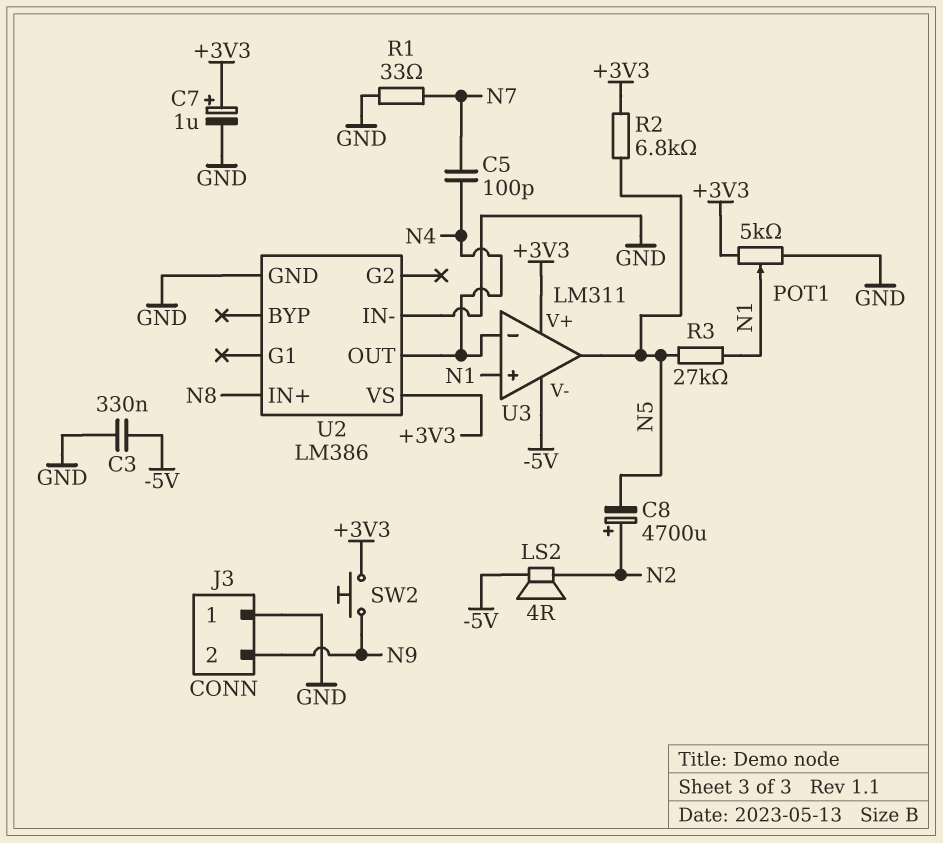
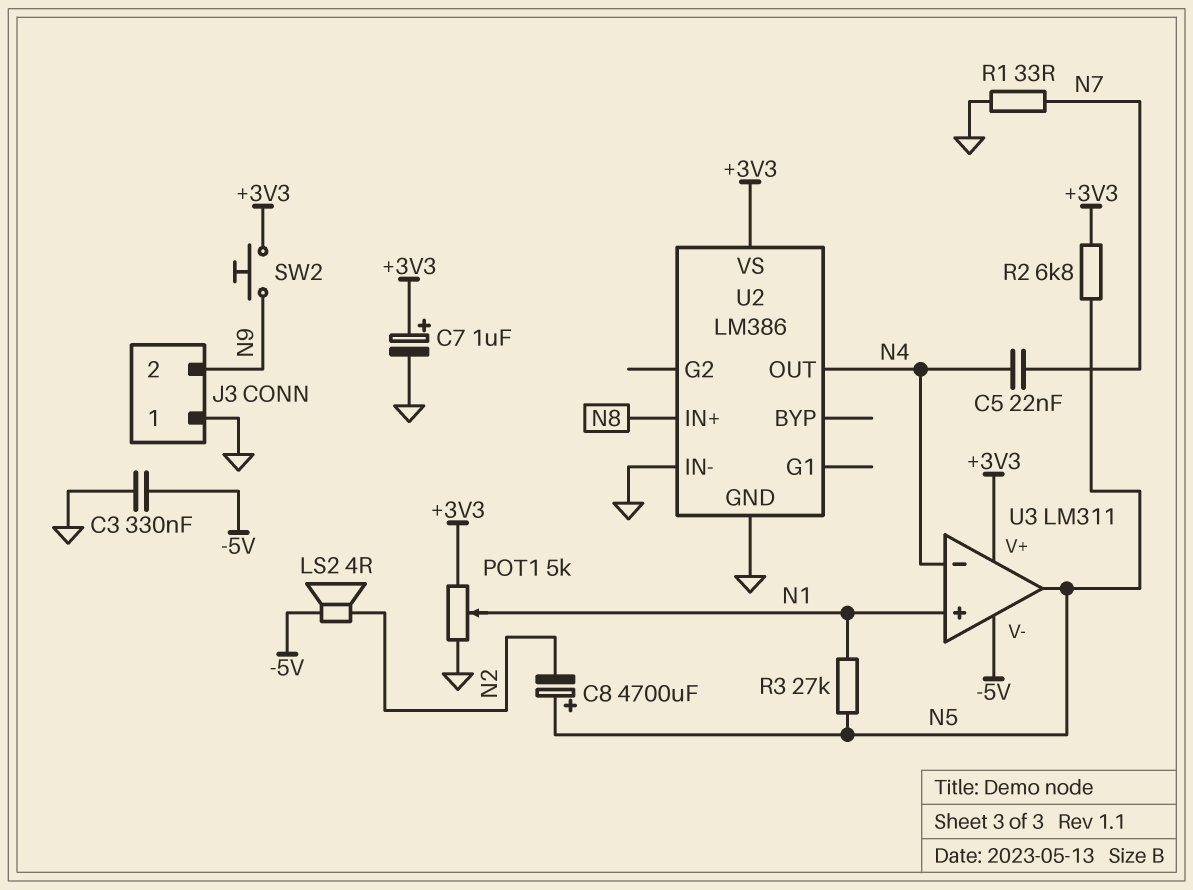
C5: 100pF (N4, N7) -> 22nF (N4, N7)
C8: 4700uF (plus N2, minus N5) -> 4700uF (plus N5, minus N2)

